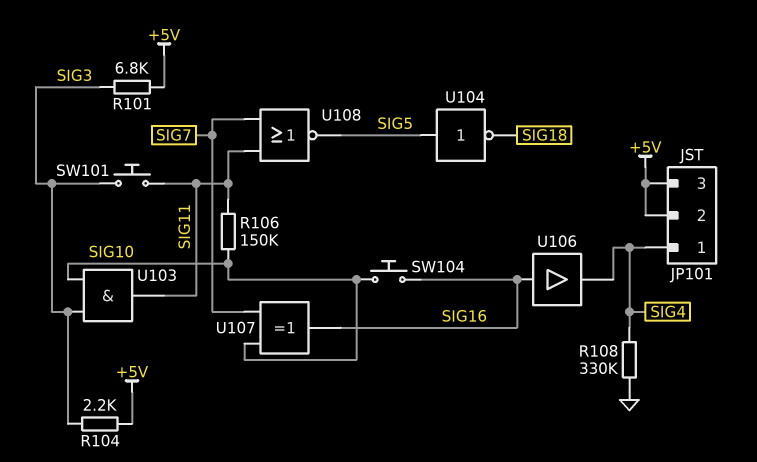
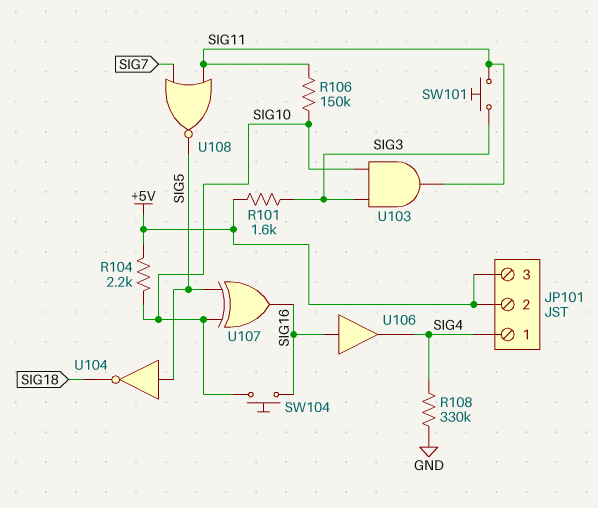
R101: 6.8k (+5V, SIG3) -> 1.6k (+5V, SIG3)
R104: 2.2k (+5V, SIG3) -> 2.2k (+5V, SIG10)
U107: XOR (in SIG7, in SIG10, out SIG16) -> XOR (in SIG5, in SIG10, out SIG16)

